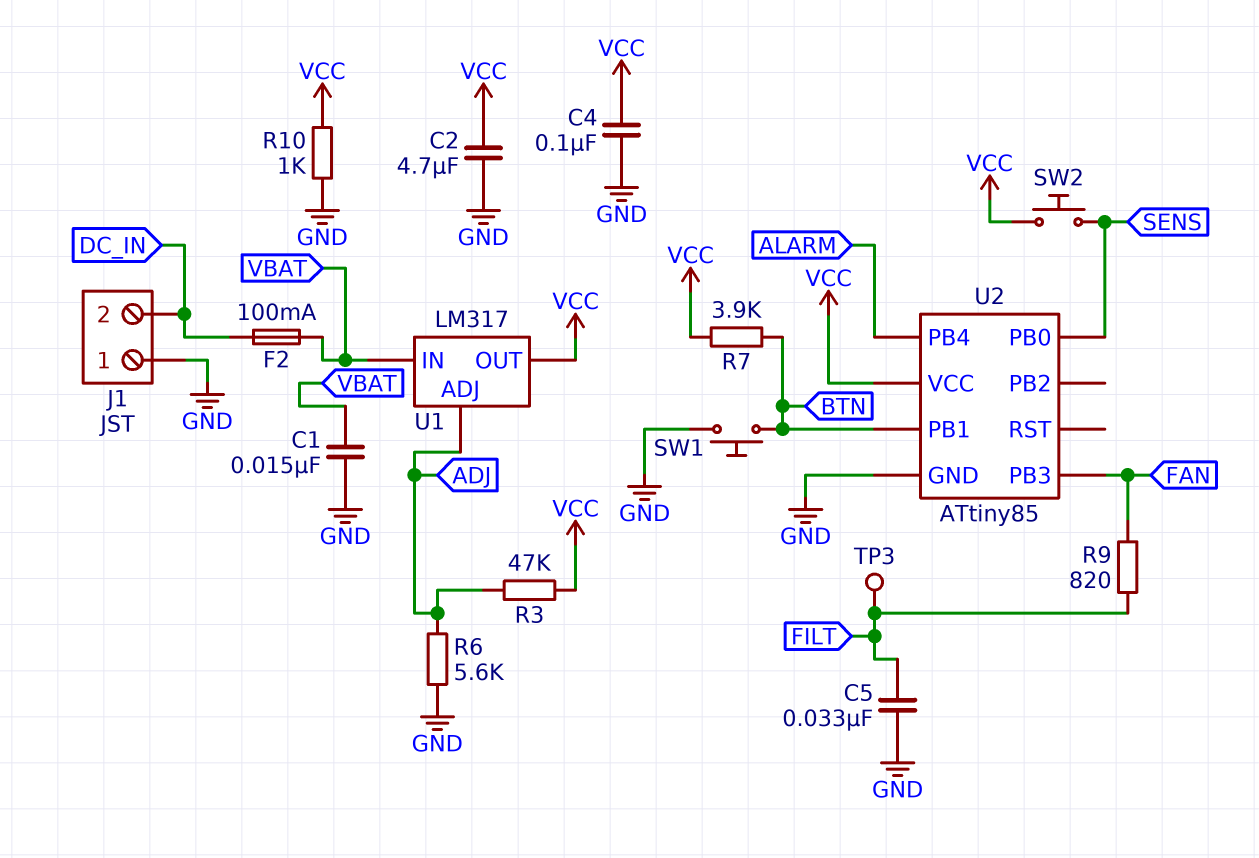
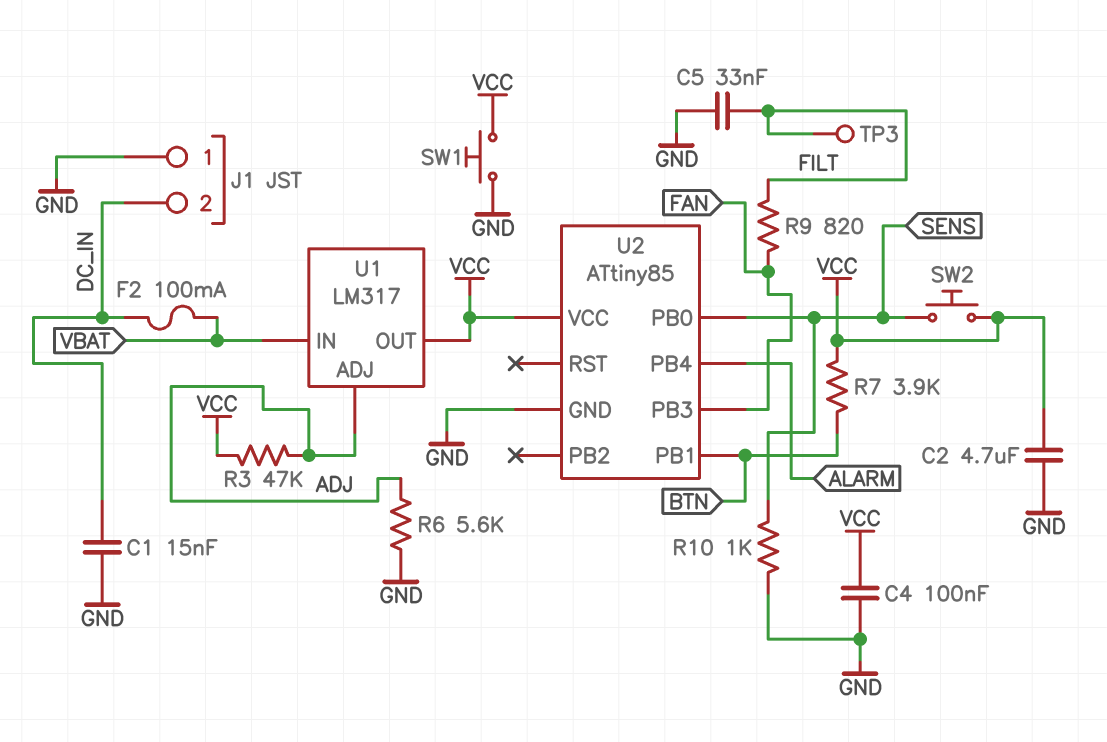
C1: 15nF (GND, VBAT) -> 15nF (DC_IN, GND)
R10: 1k (GND, VCC) -> 1k (GND, SENS)
SW1: button (BTN, GND) -> button (GND, VCC)

